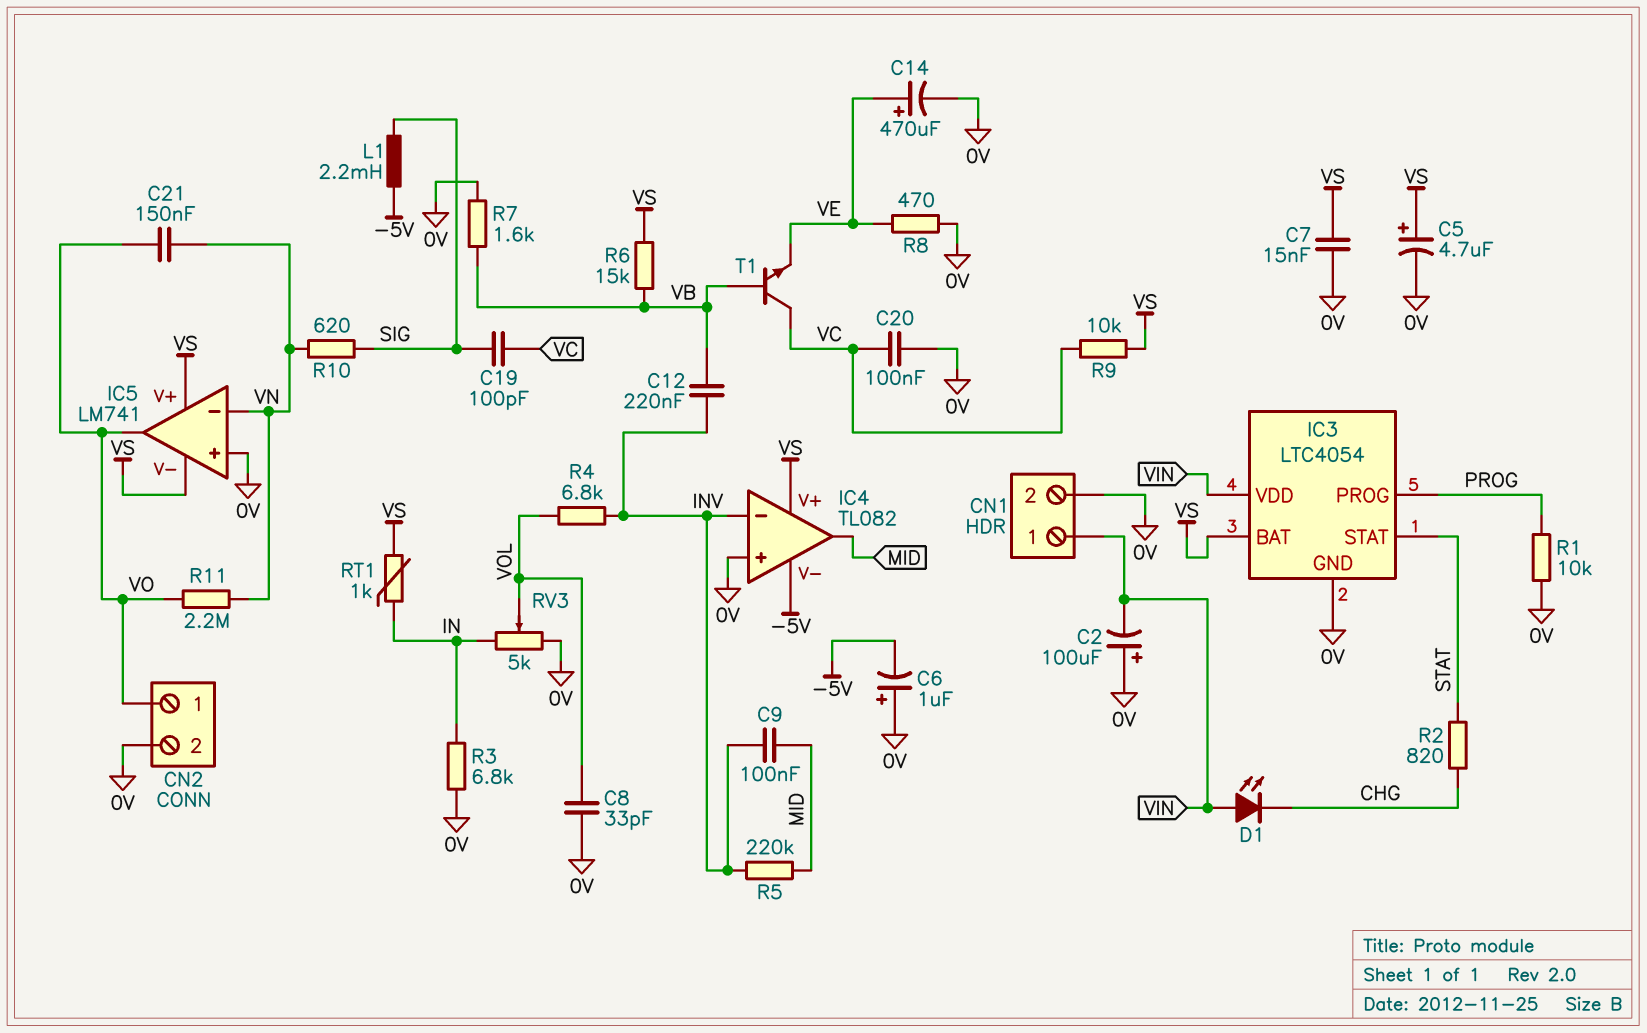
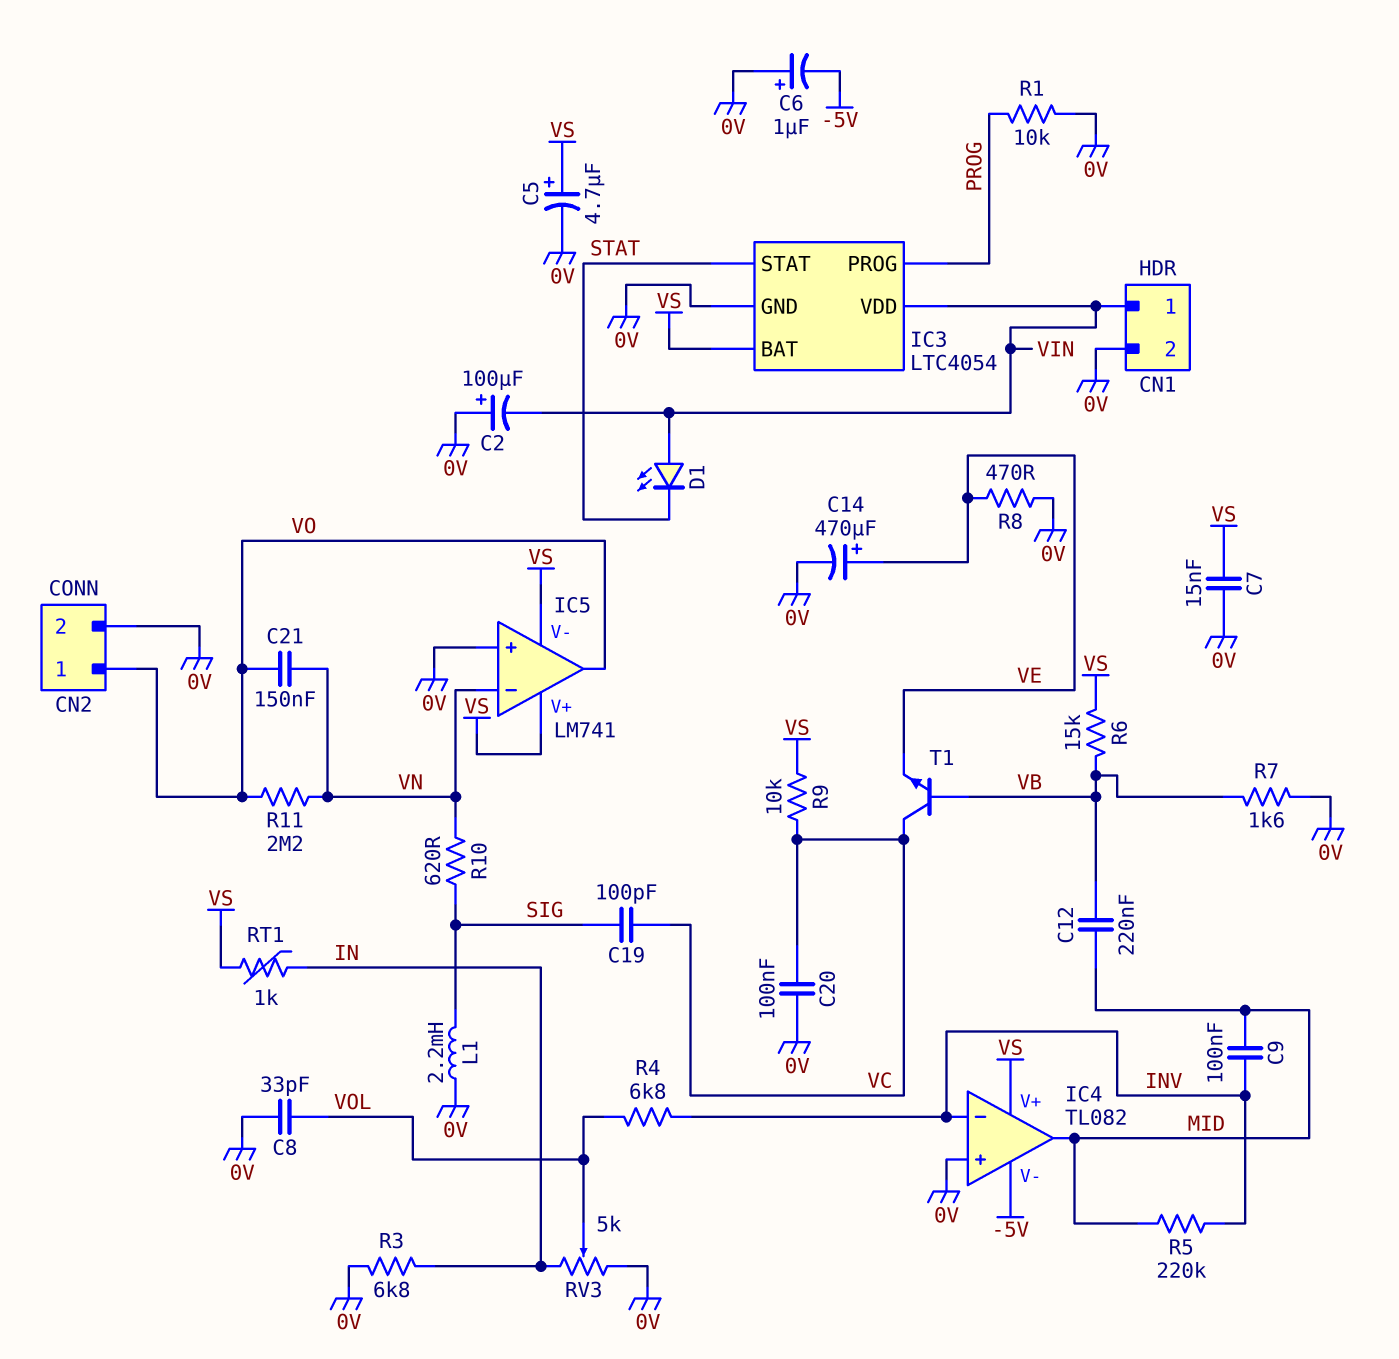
C12: 220nF (INV, VB) -> 220nF (MID, VB)
D1: LED (A VIN, K CHG) -> LED (A VIN, K STAT)
L1: 2.2mH (-5V, SIG) -> 2.2mH (0V, SIG)
R2: 820 (CHG, STAT) -> none

